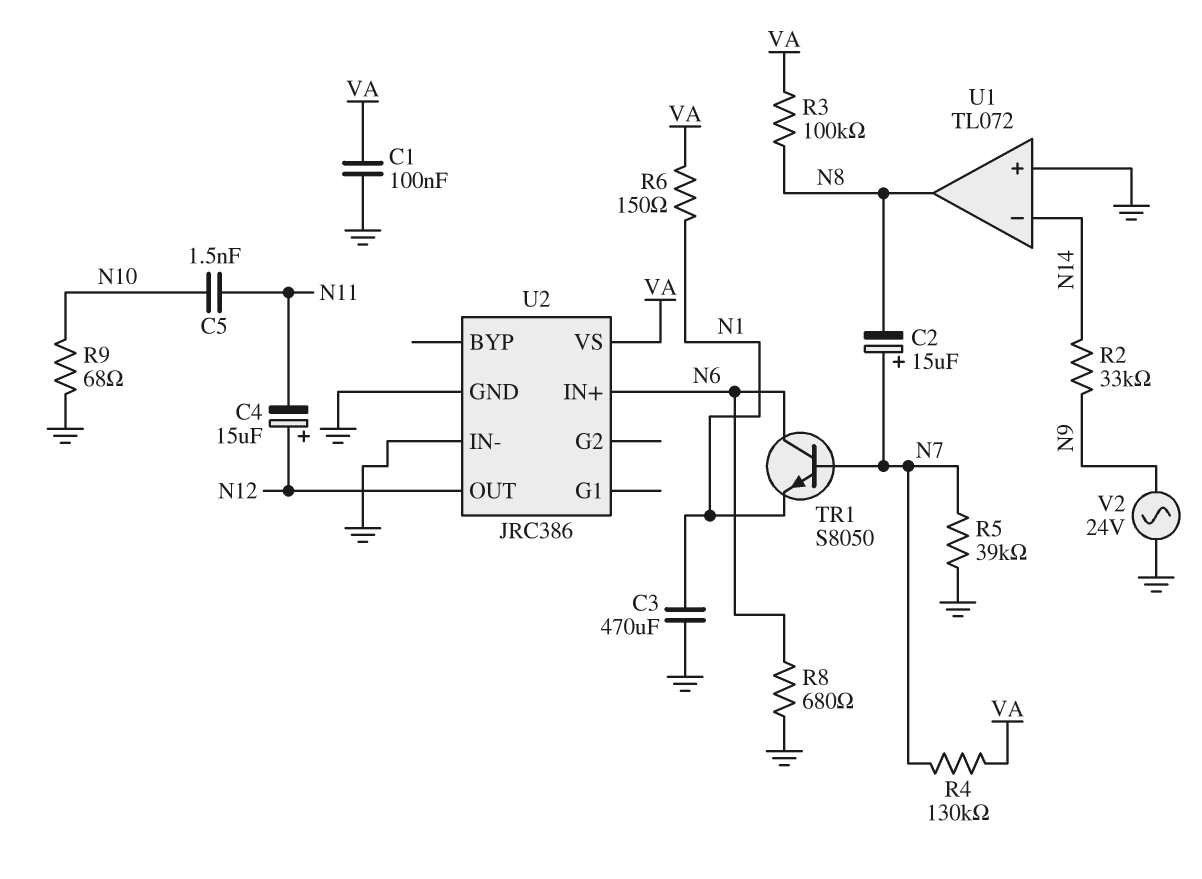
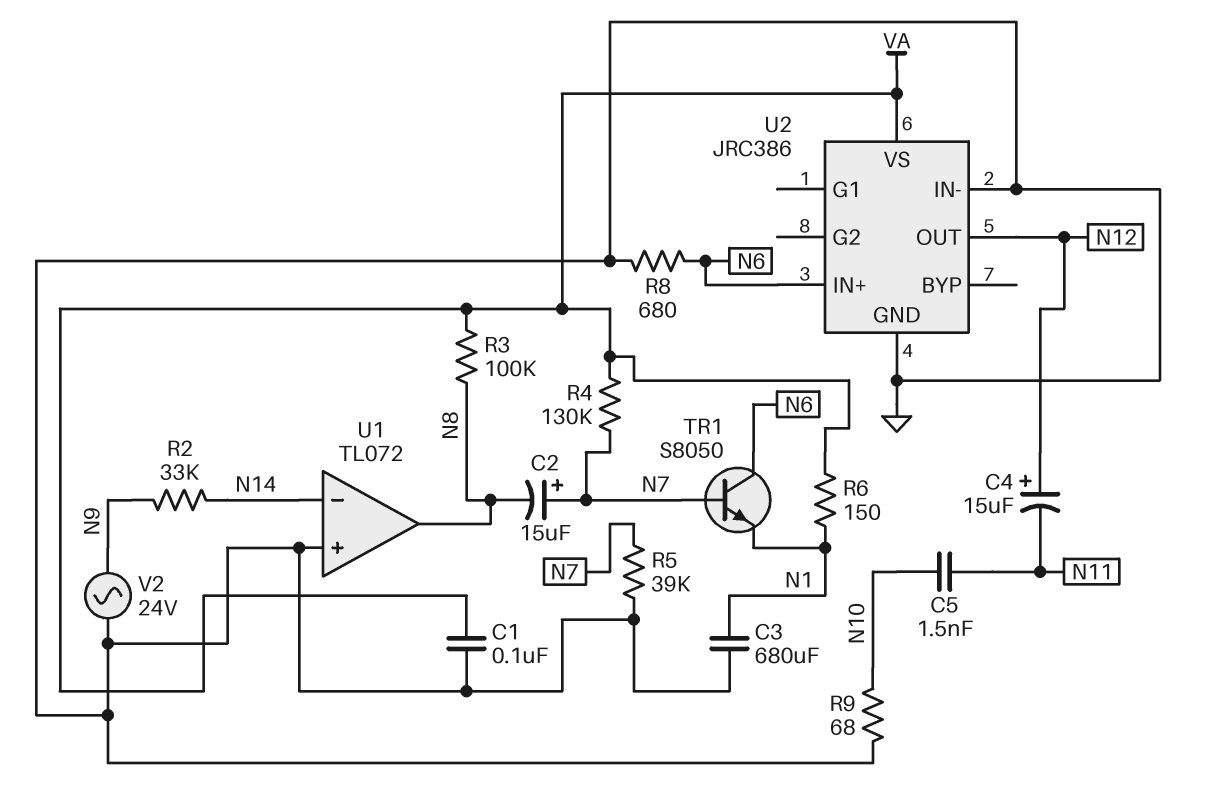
C3: 470uF (GND, N1) -> 680uF (GND, N1)

